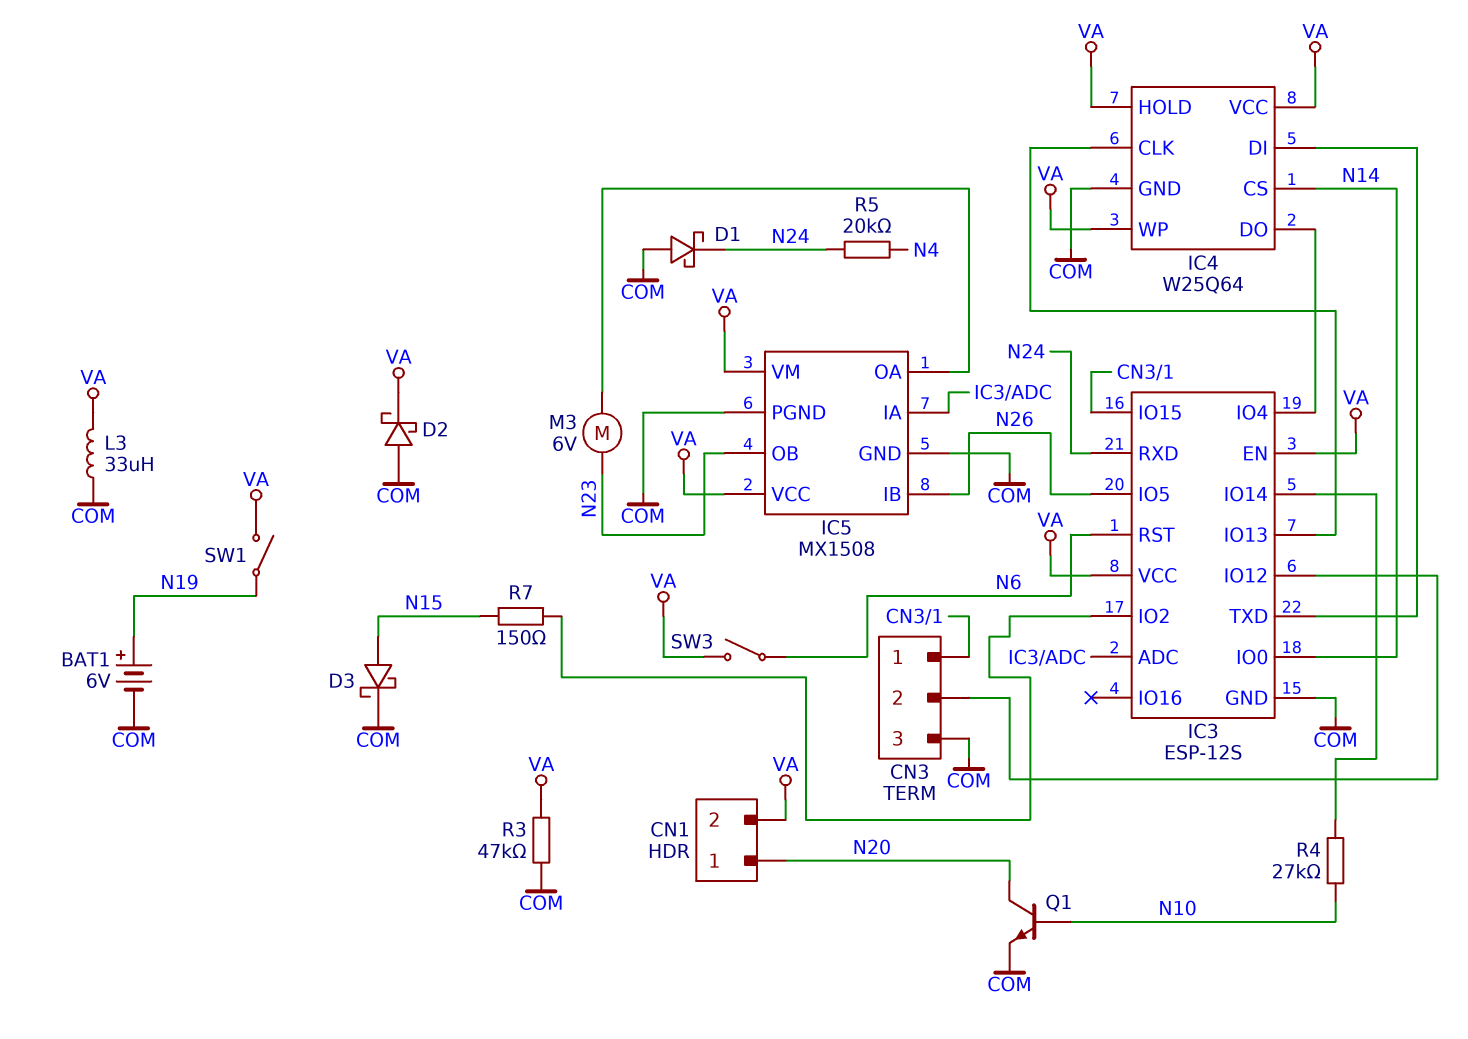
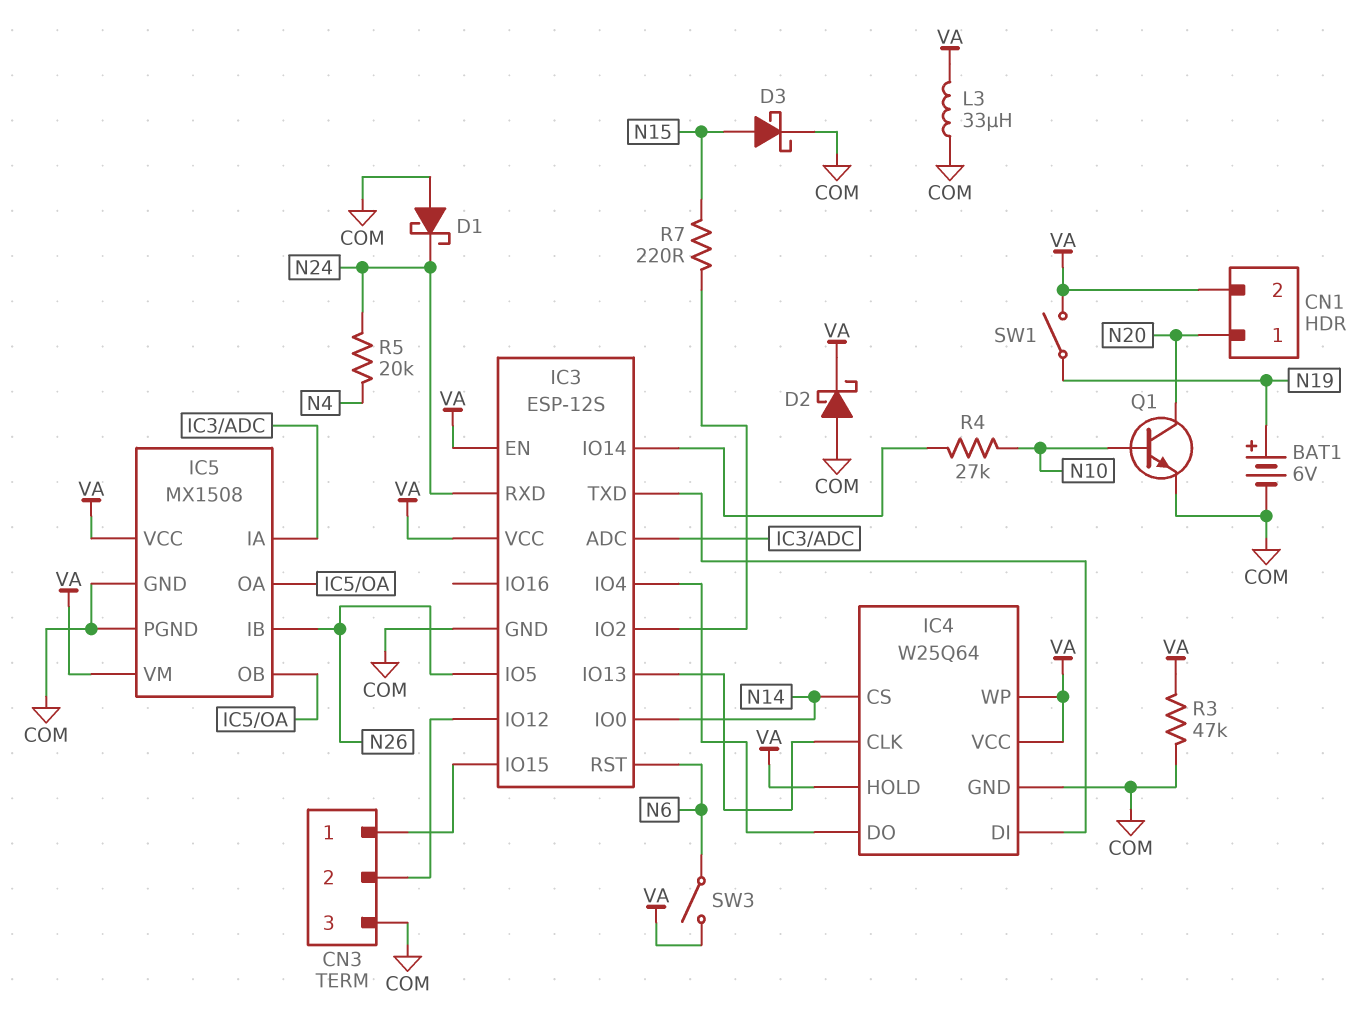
IC5 pin OB: N23 -> IC5/OA
M3: motor 6V (IC5/OA, N23) -> none
R7: 150 (IC3/IO2, N15) -> 220 (IC3/IO2, N15)

